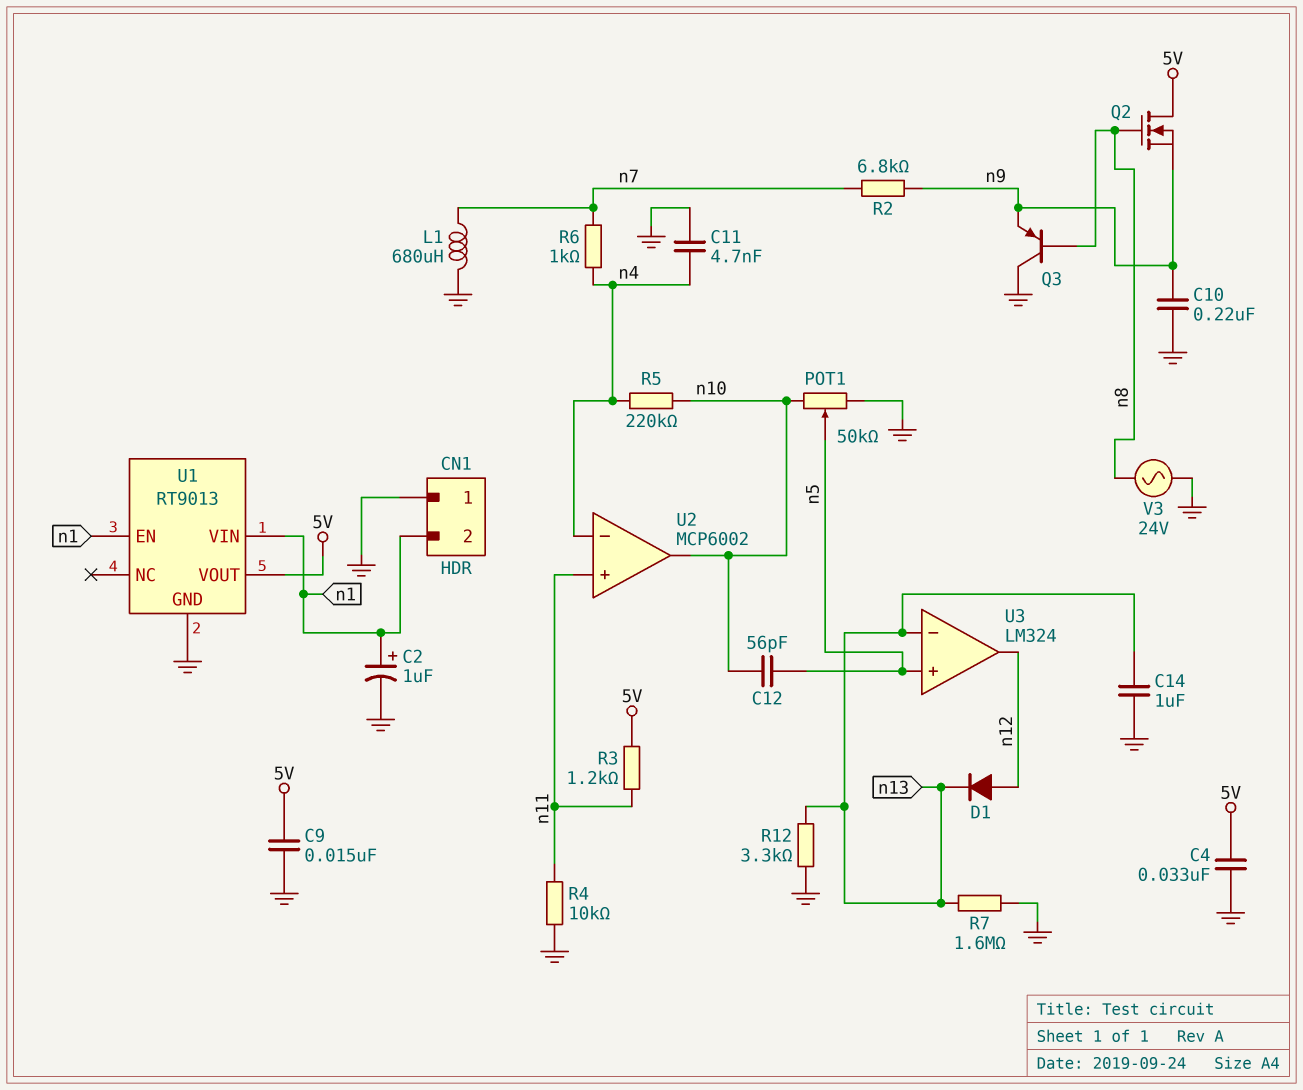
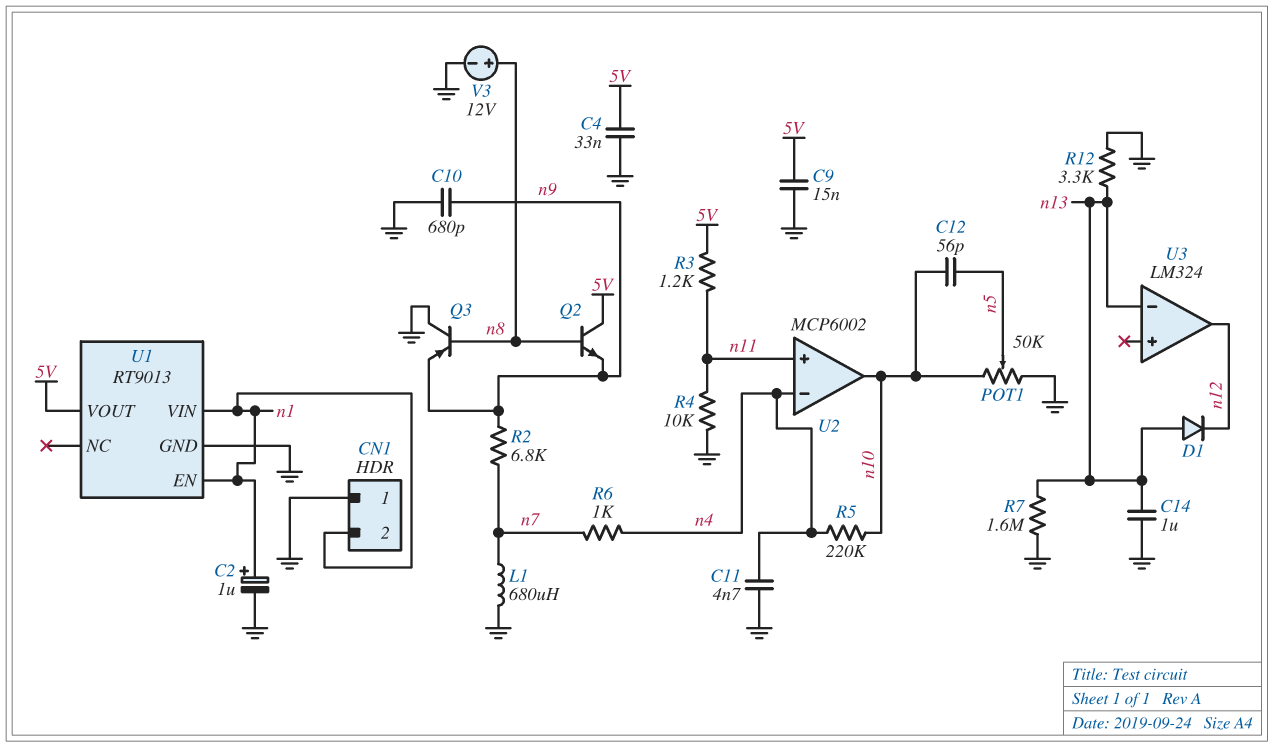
C10: 220nF (GND, n9) -> 680pF (GND, n9)
D1: diode (A n12, K n13) -> diode (A n13, K n12)
Q2: NMOS (G n8, D 5V, S n9) -> NPN (B n8, C 5V, E n9)
U3 pin in+: n5 -> none
V3: AC 24V (GND, n8) -> 12V (plus n8, minus GND)

